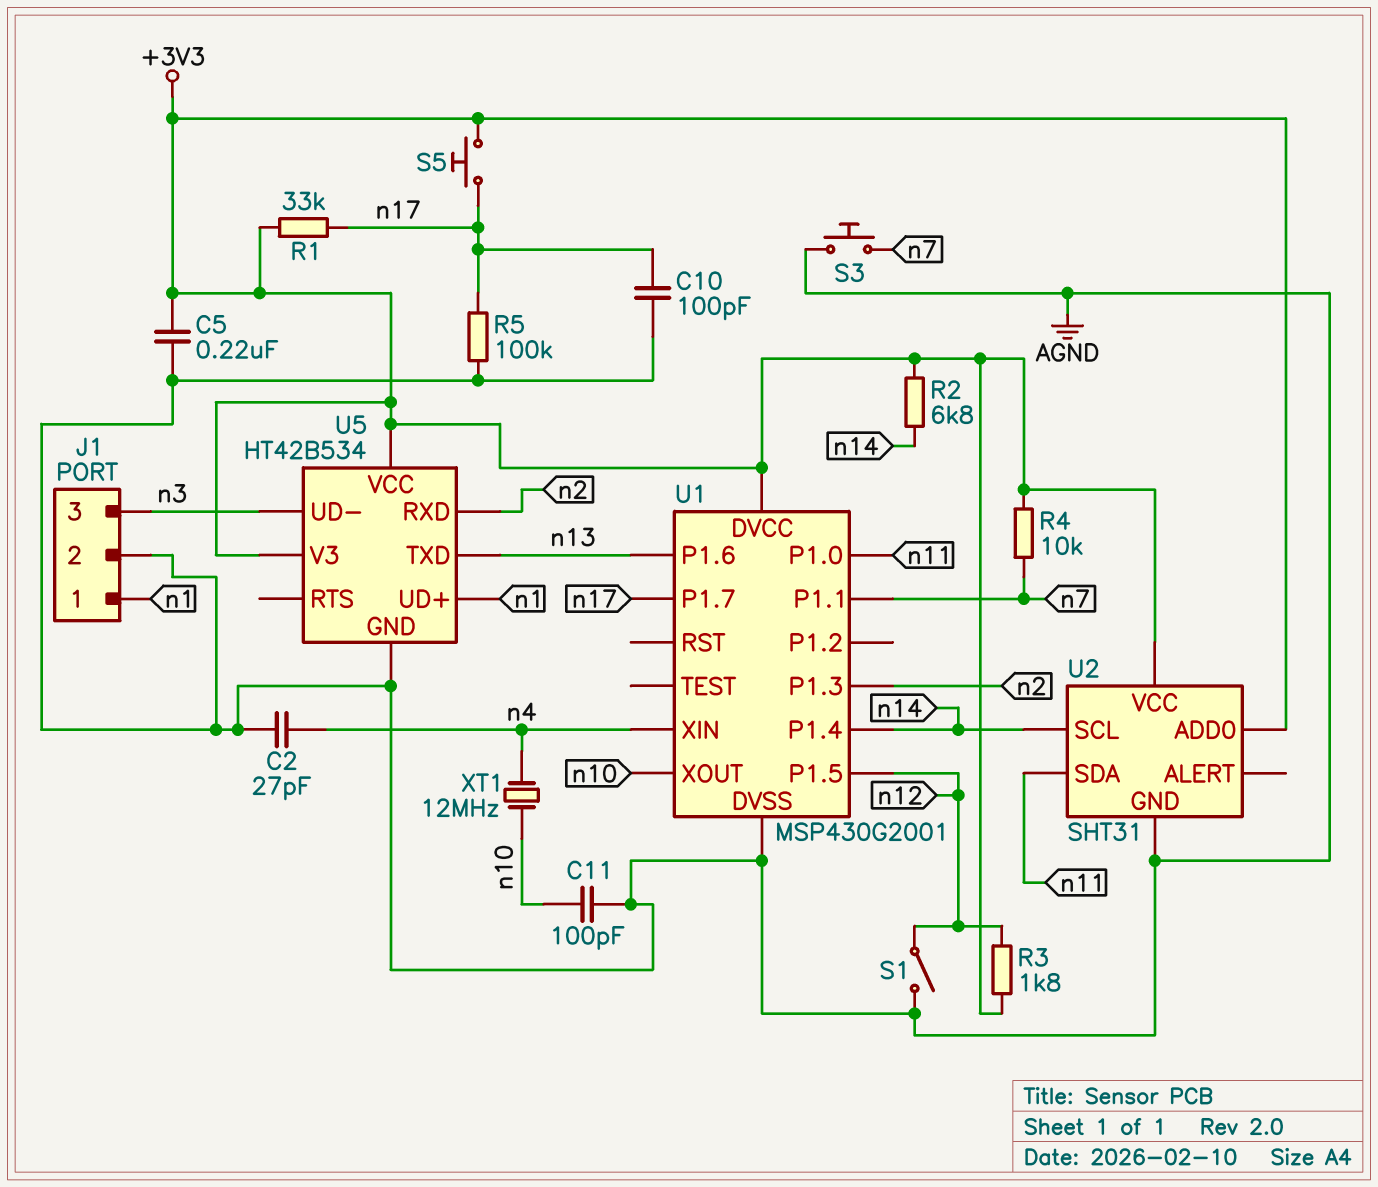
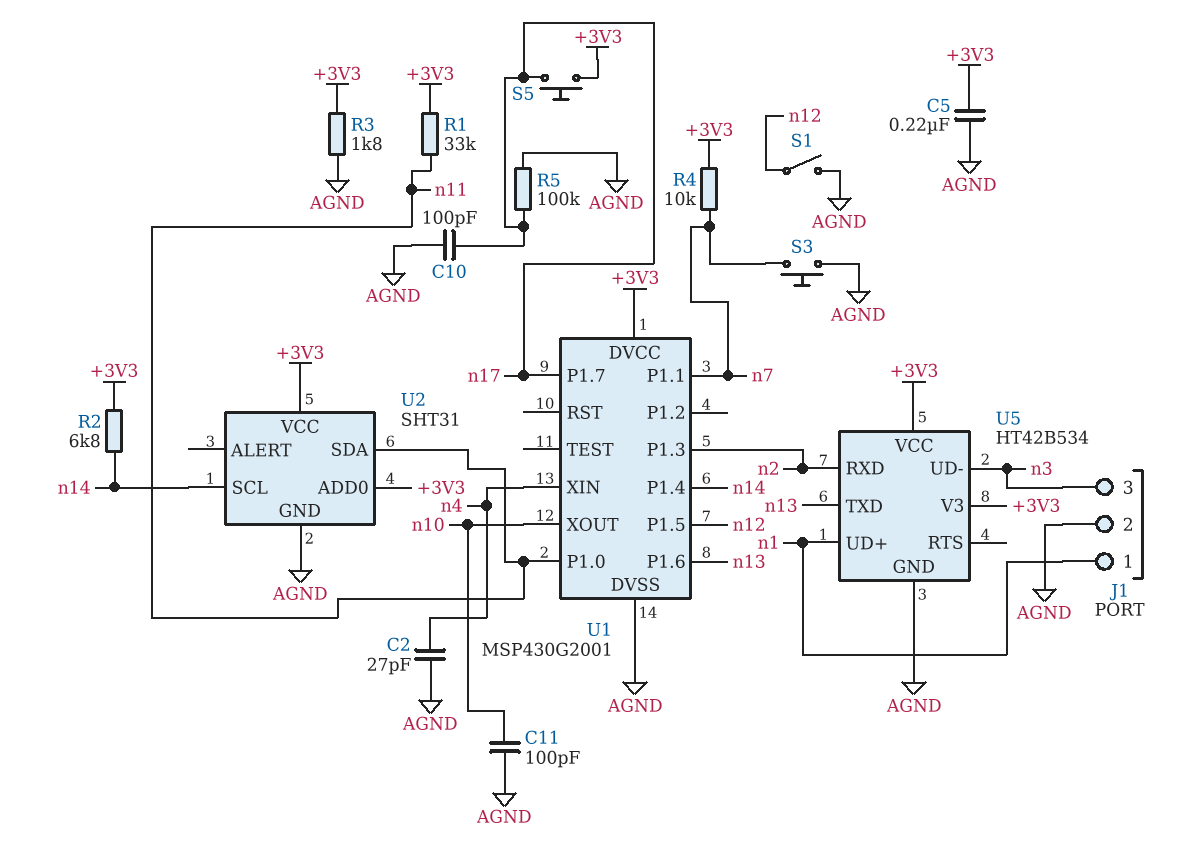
R1: 33k (+3V3, n17) -> 33k (+3V3, n11)
R3: 1.8k (+3V3, n12) -> 1.8k (+3V3, AGND)
XT1: 12MHz (n4, n10) -> none

